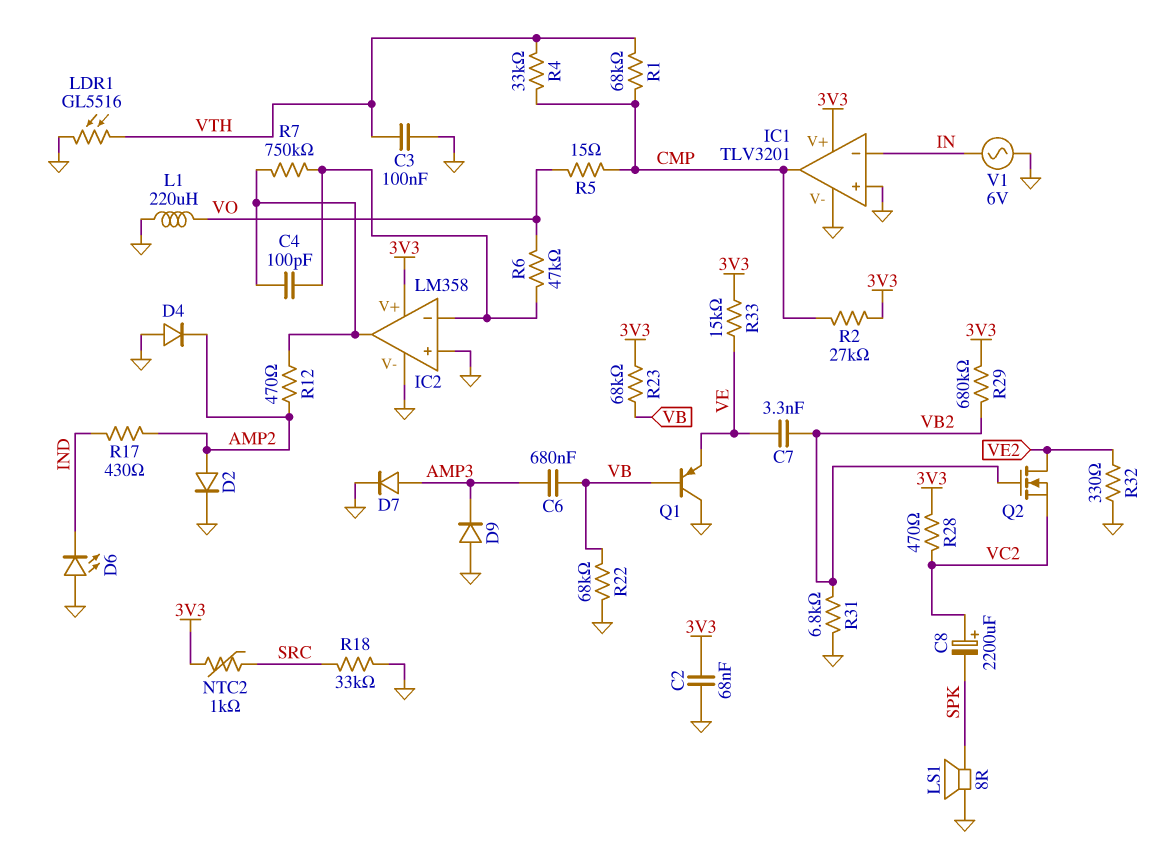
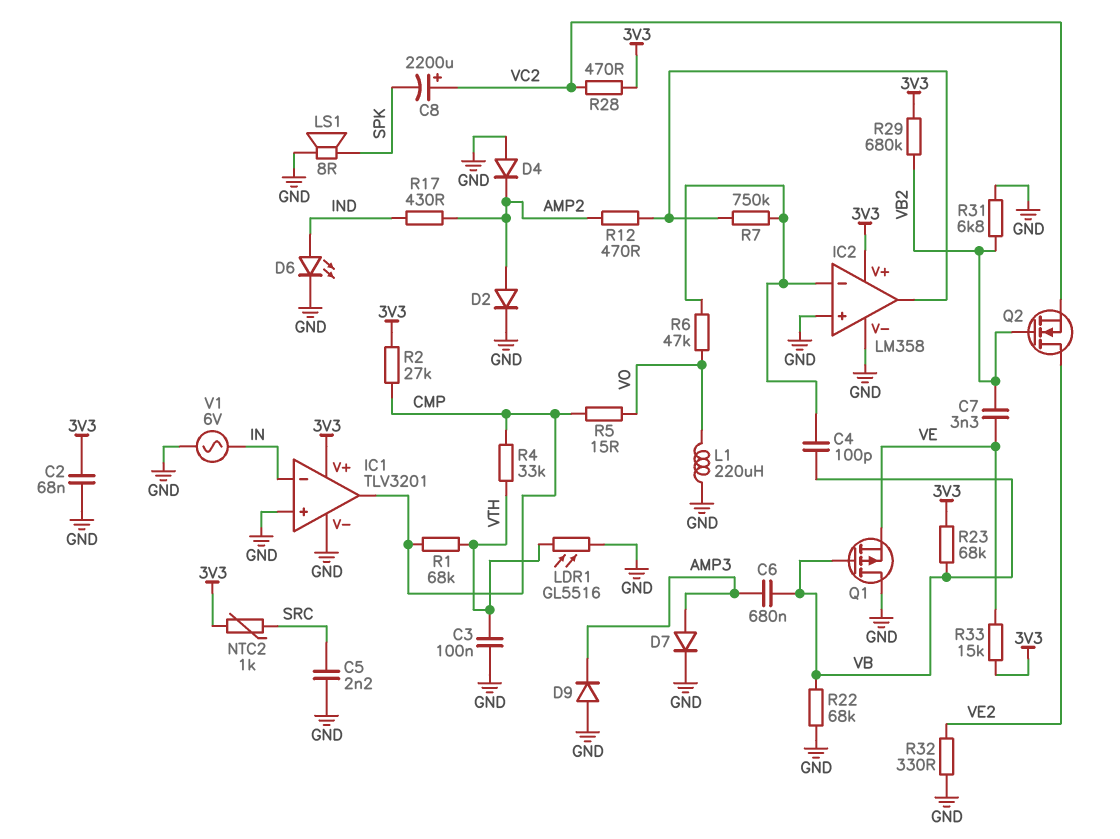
C4: 100pF (IC2/in-, IC2/out) -> 100pF (IC2/in-, VB)
C5: none -> 2.2nF (GND, SRC)
D6: LED (A GND, K IND) -> LED (A IND, K GND)
Q1: PNP (B VB, C GND, E VE) -> PMOS (G VB, D GND, S VE)
R18: 33k (GND, SRC) -> none

